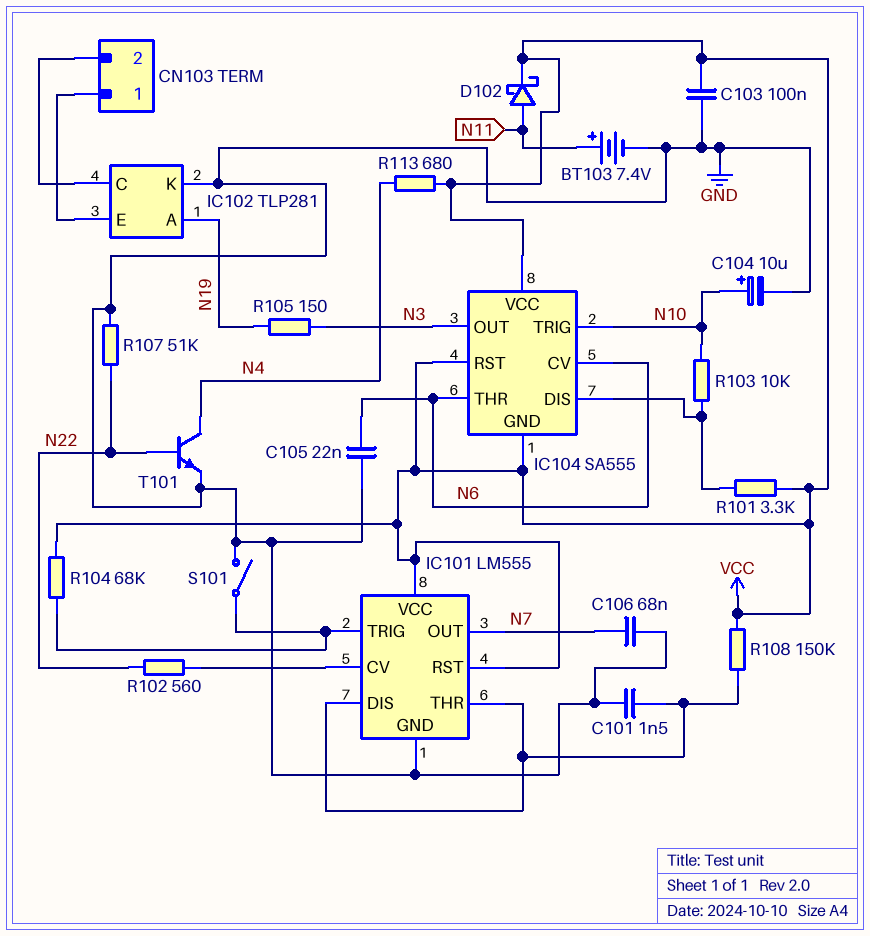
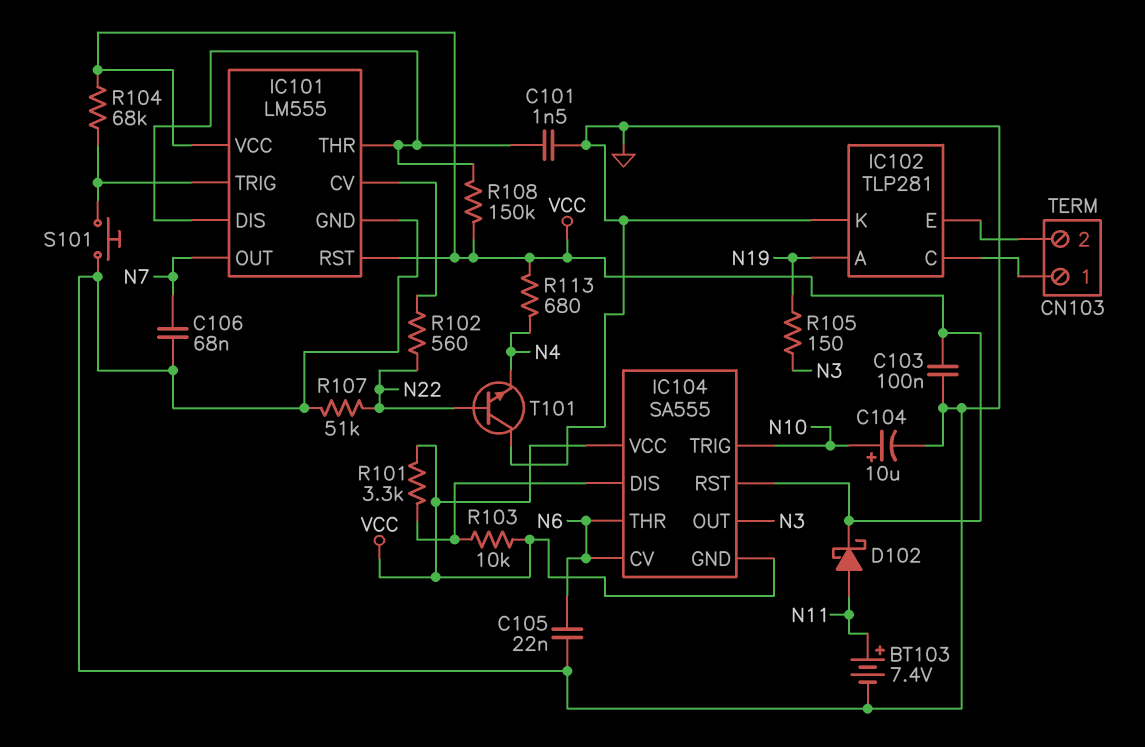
IC102 pin C: CN103/2 -> CN103/1
IC102 pin E: CN103/1 -> CN103/2
R103: 10k (IC104/DIS, N10) -> 10k (IC104/DIS, VCC)
S101: switch (GND, IC101/TRIG) -> button (GND, IC101/TRIG)
T101: NPN (B N22, C N4, E GND) -> NPN (B N22, C GND, E N4)

